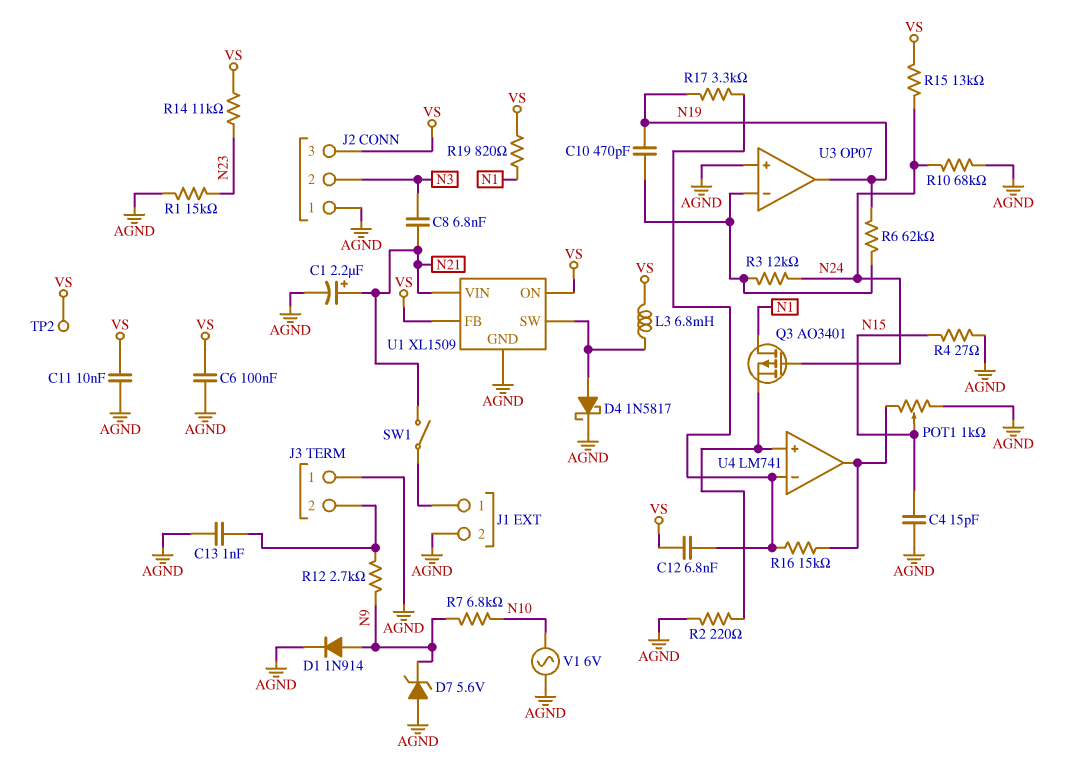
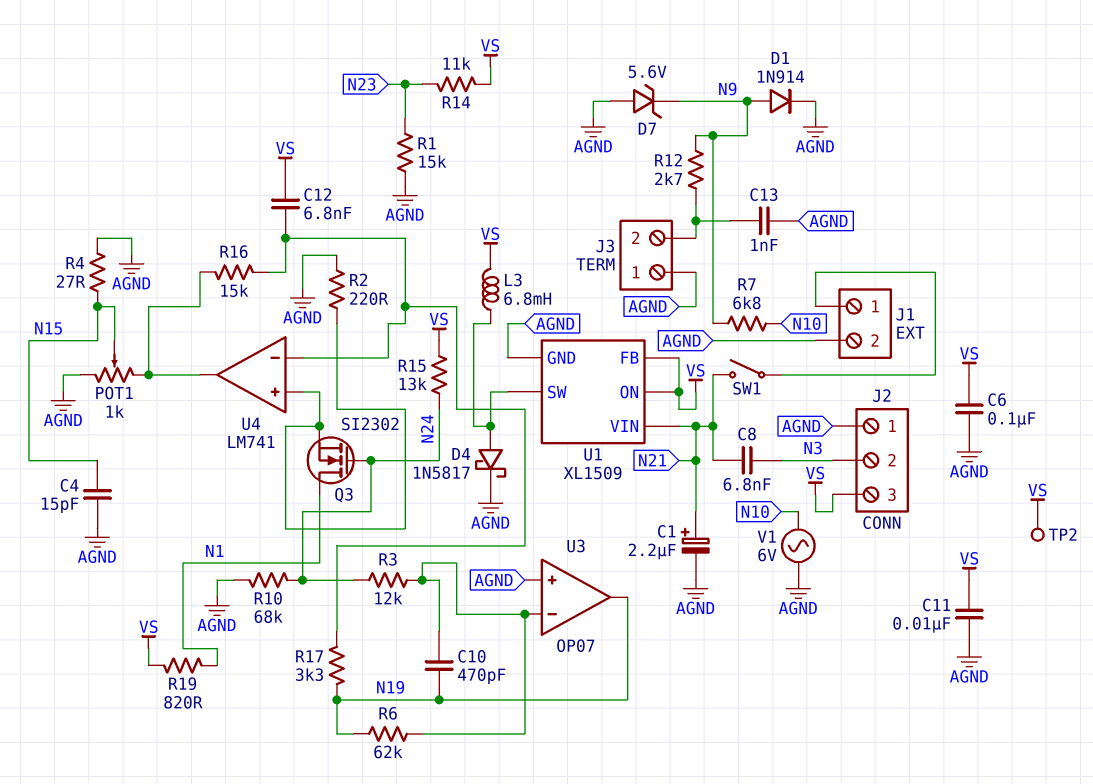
Q3: PMOS AO3401 (G N24, D N1, S U4/in+) -> NMOS SI2302 (G N24, D N1, S U4/in+)

